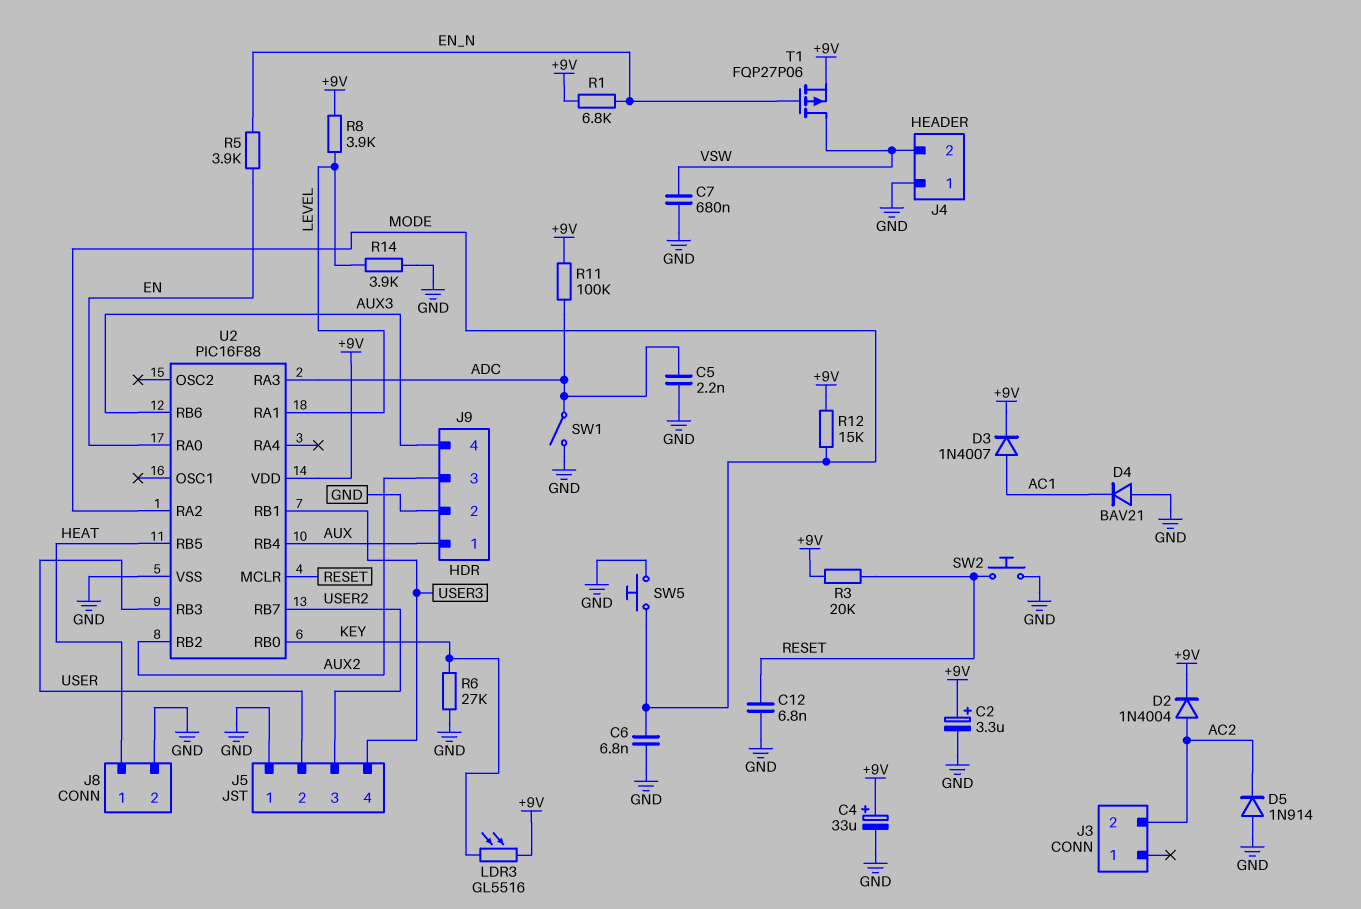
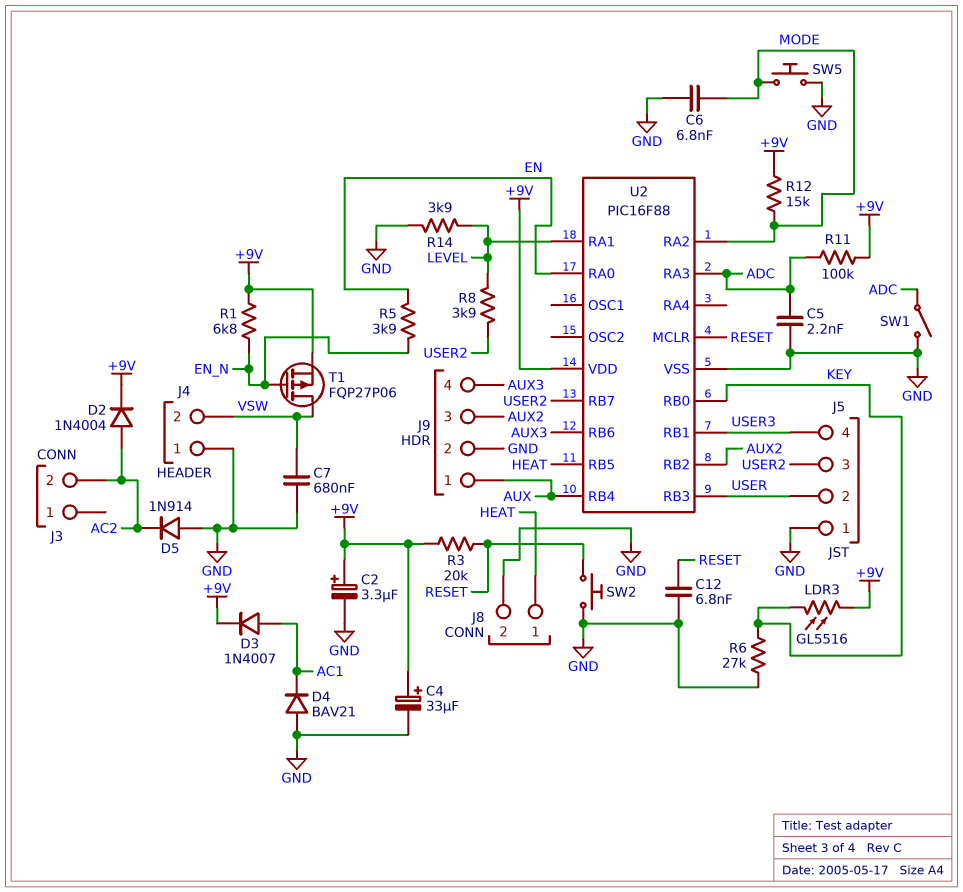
R8: 3.9k (+9V, LEVEL) -> 3.9k (LEVEL, USER2)

